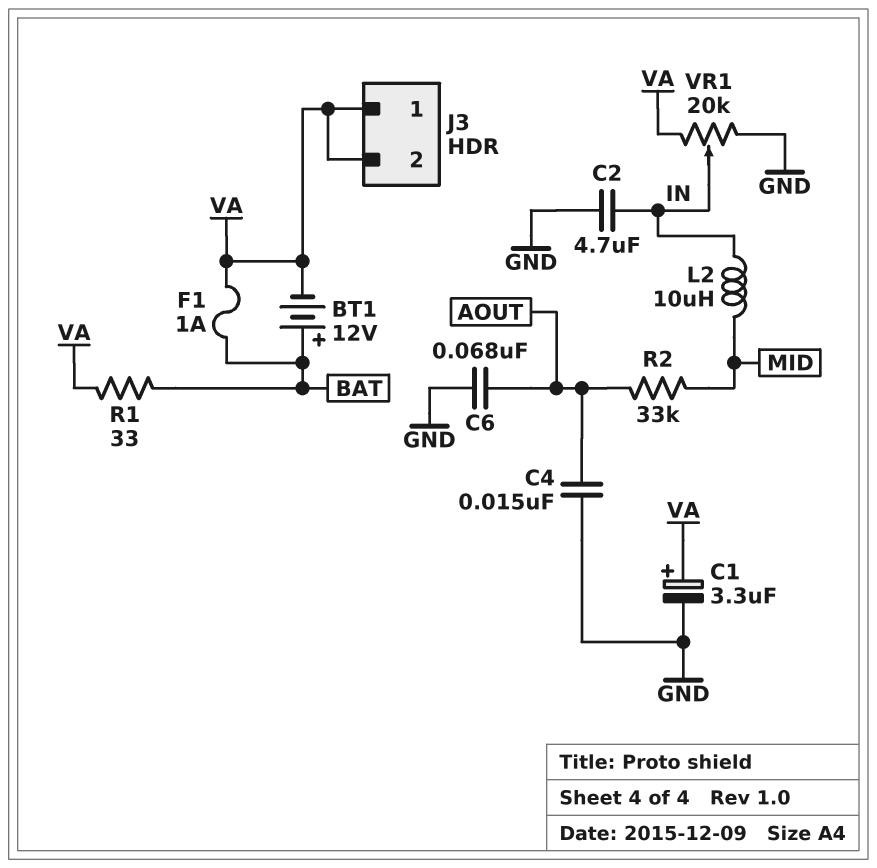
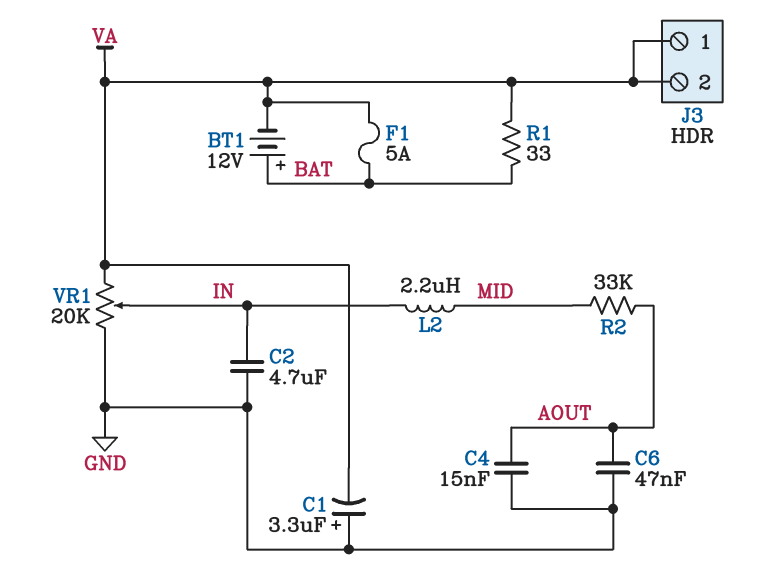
C1: 3.3uF (plus VA, minus GND) -> 3.3uF (plus GND, minus VA)
C6: 68nF (AOUT, GND) -> 47nF (AOUT, GND)
F1: 1A (BAT, VA) -> 5A (BAT, VA)
L2: 10uH (IN, MID) -> 2.2uH (IN, MID)

